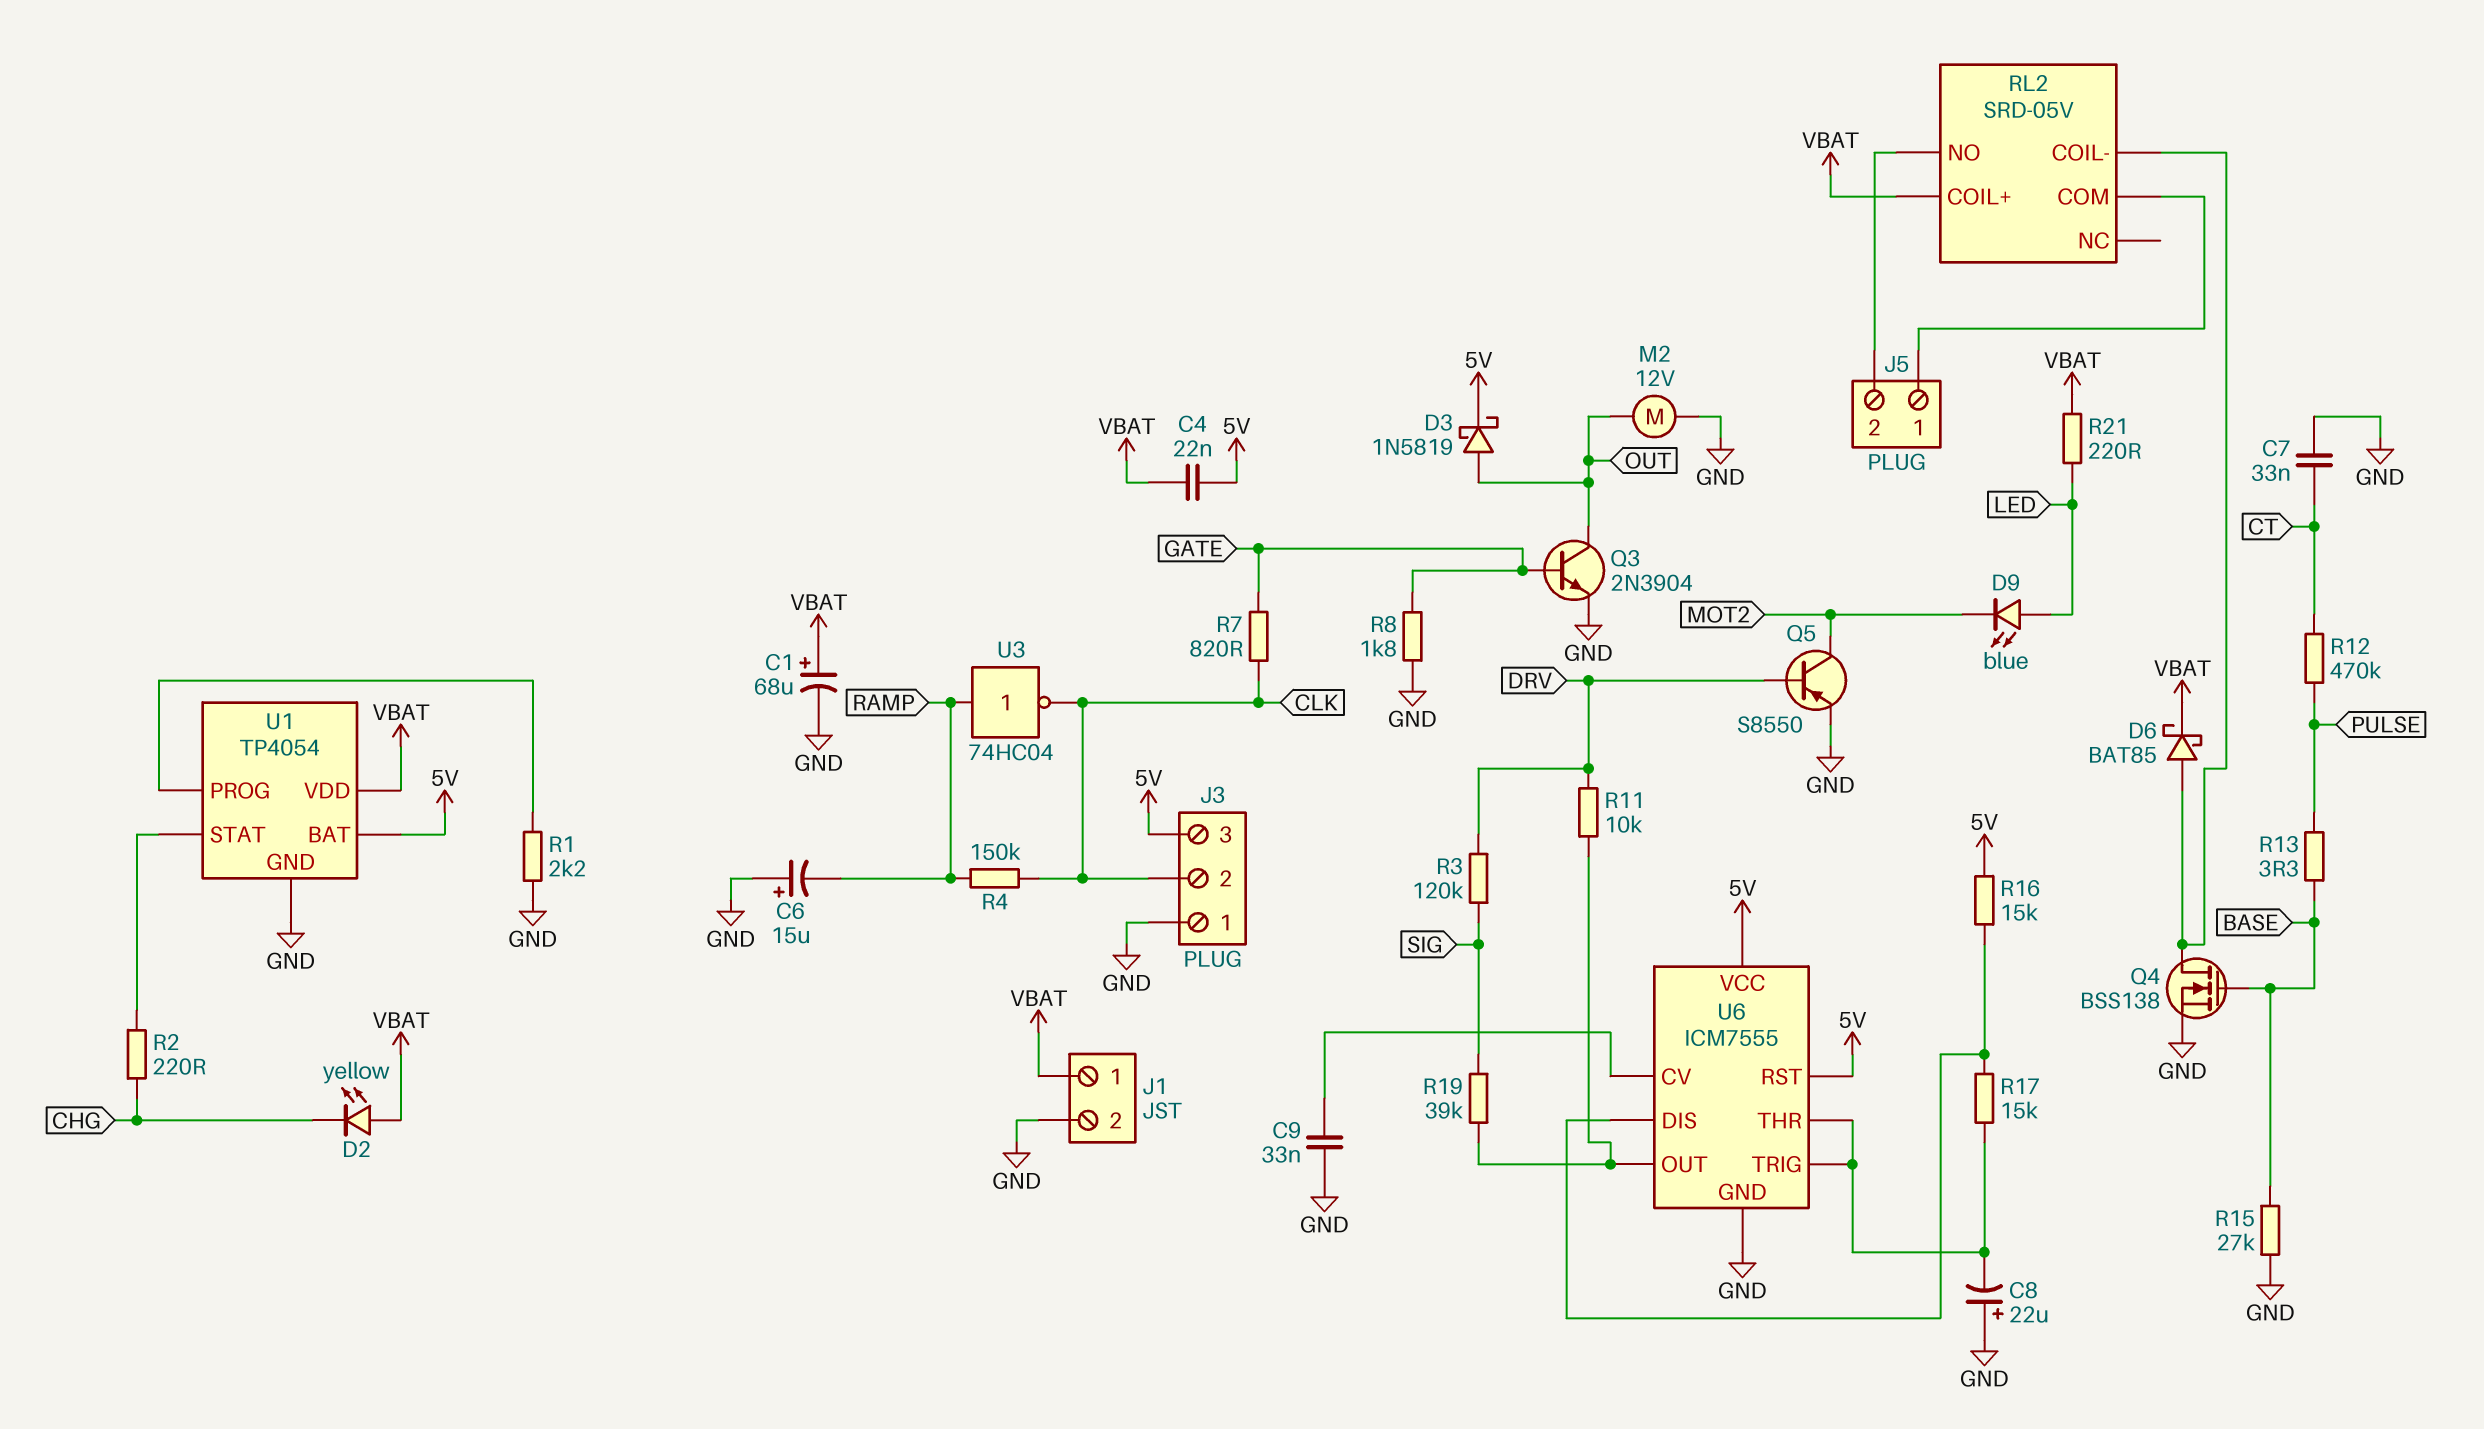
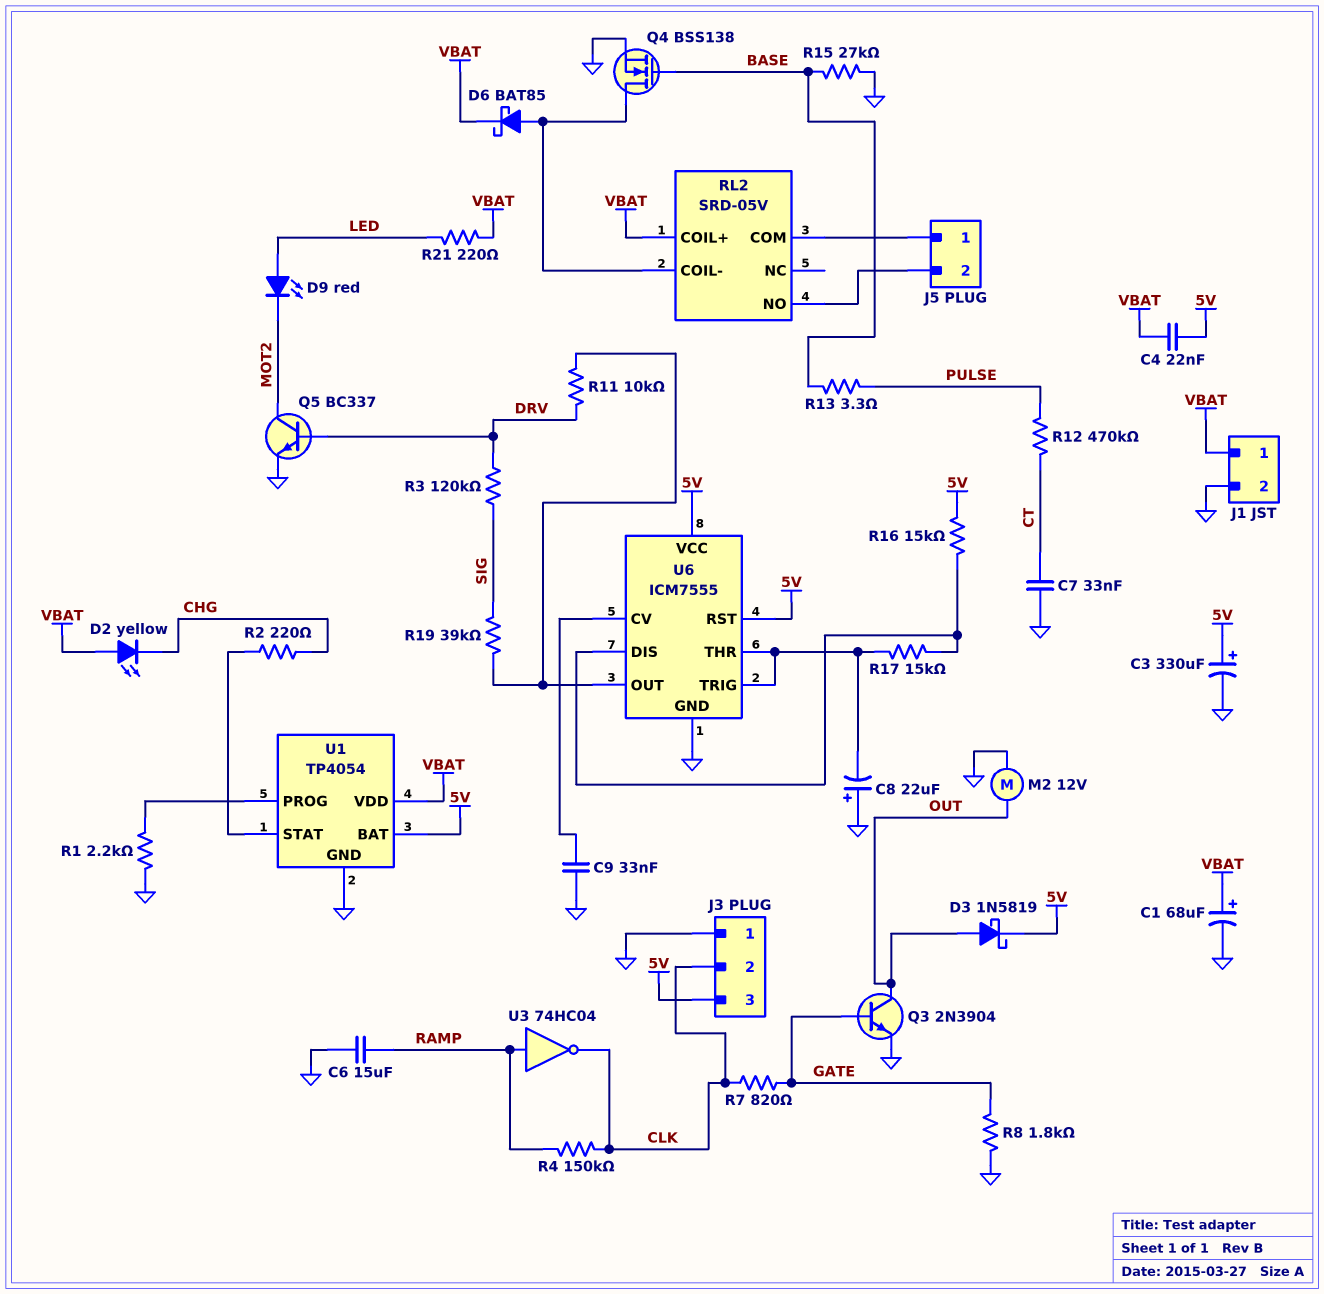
C3: none -> 330uF (plus 5V, minus GND)
C6: 15uF (plus GND, minus RAMP) -> 15uF (GND, RAMP)
D9: LED blue (A LED, K MOT2) -> LED red (A LED, K MOT2)
Q5: PNP S8550 (B DRV, C MOT2, E GND) -> NPN BC337 (B DRV, C MOT2, E GND)

